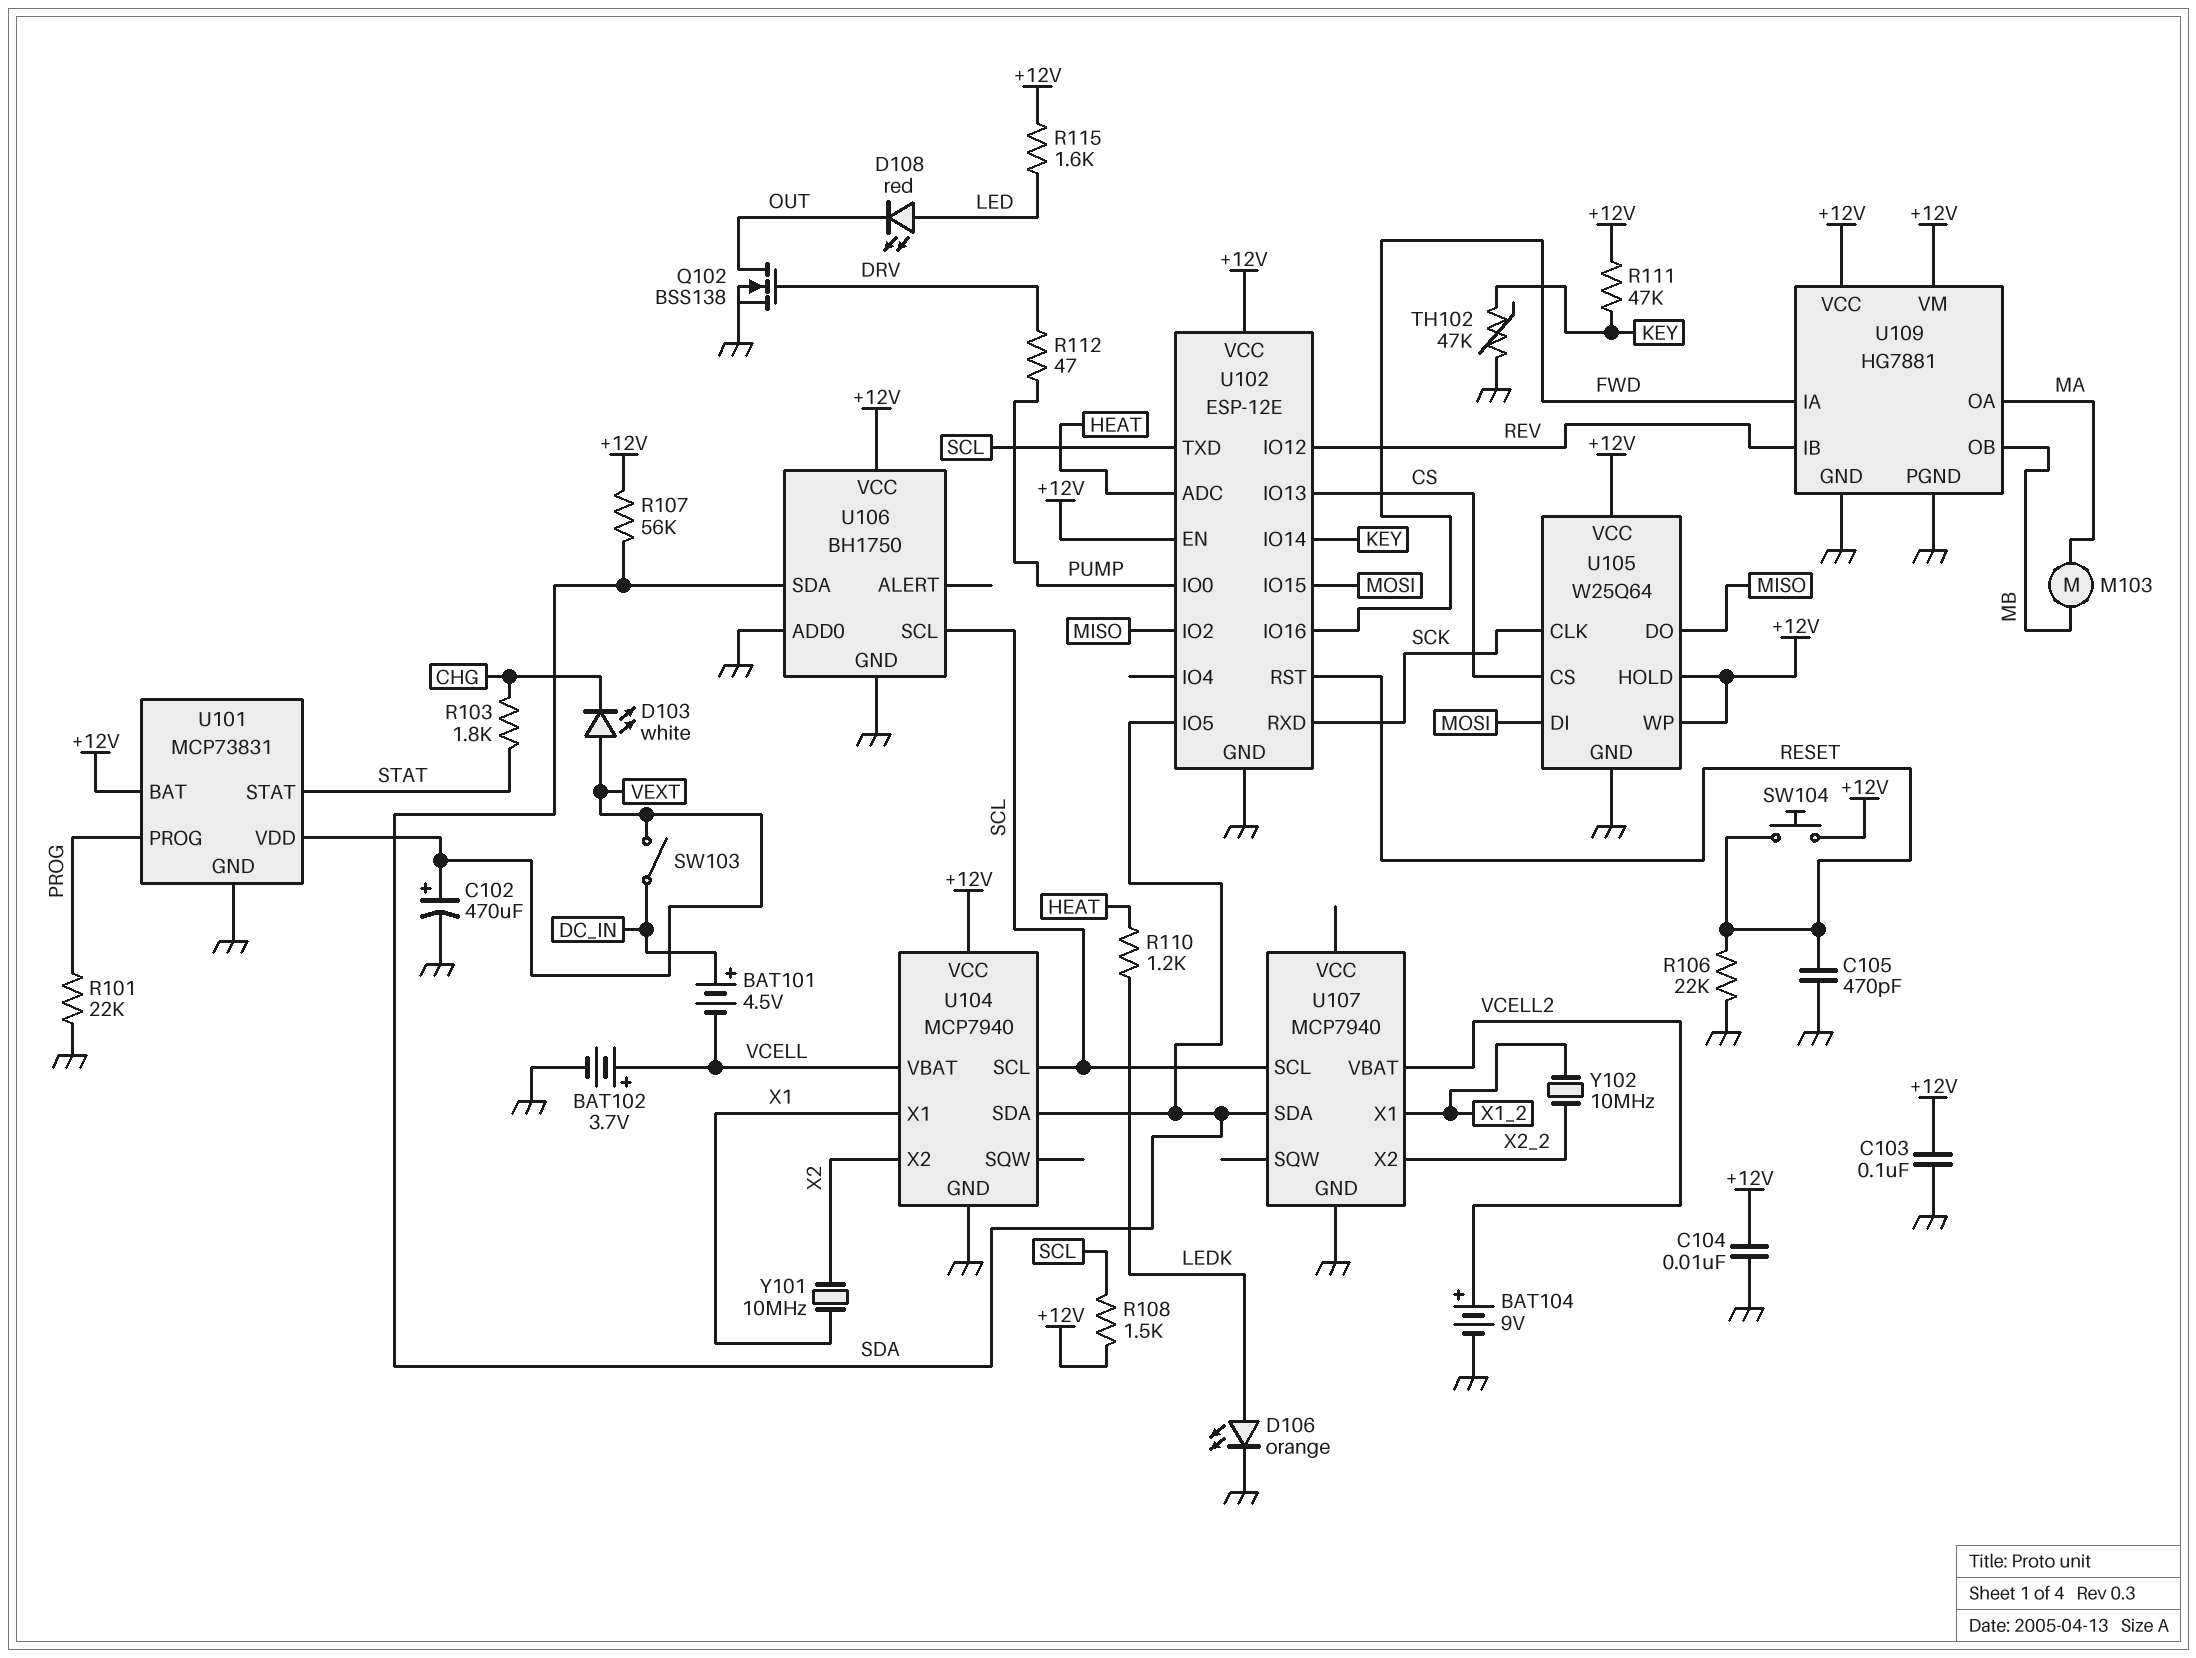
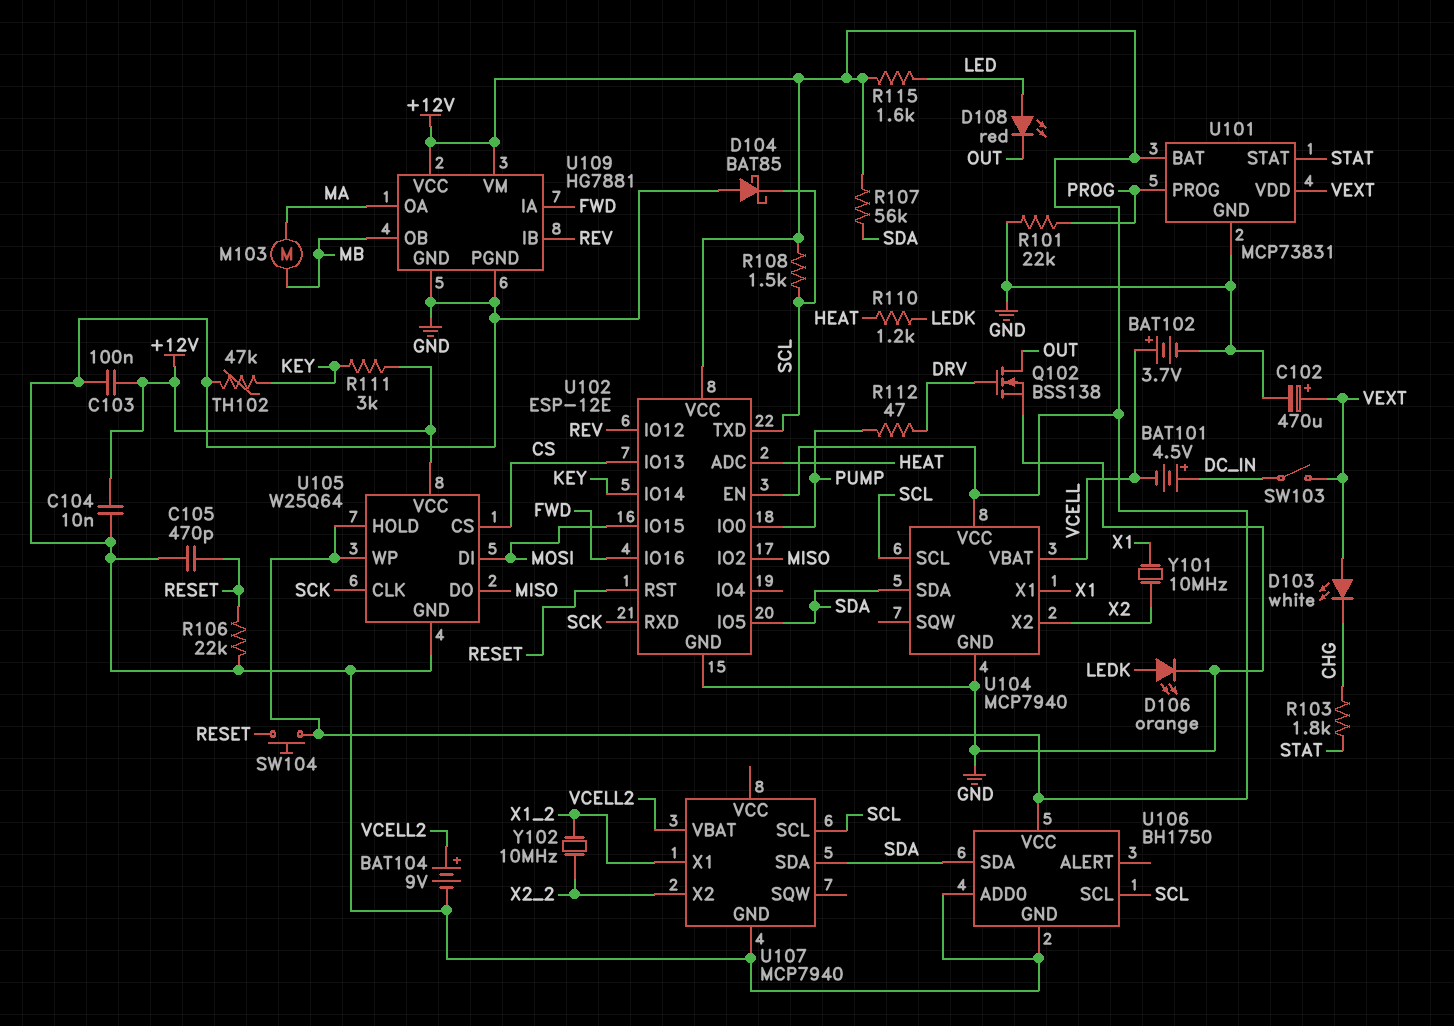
D104: none -> schottky BAT85 (A GND, K SCL)
R111: 47k (+12V, KEY) -> 3k (+12V, KEY)

